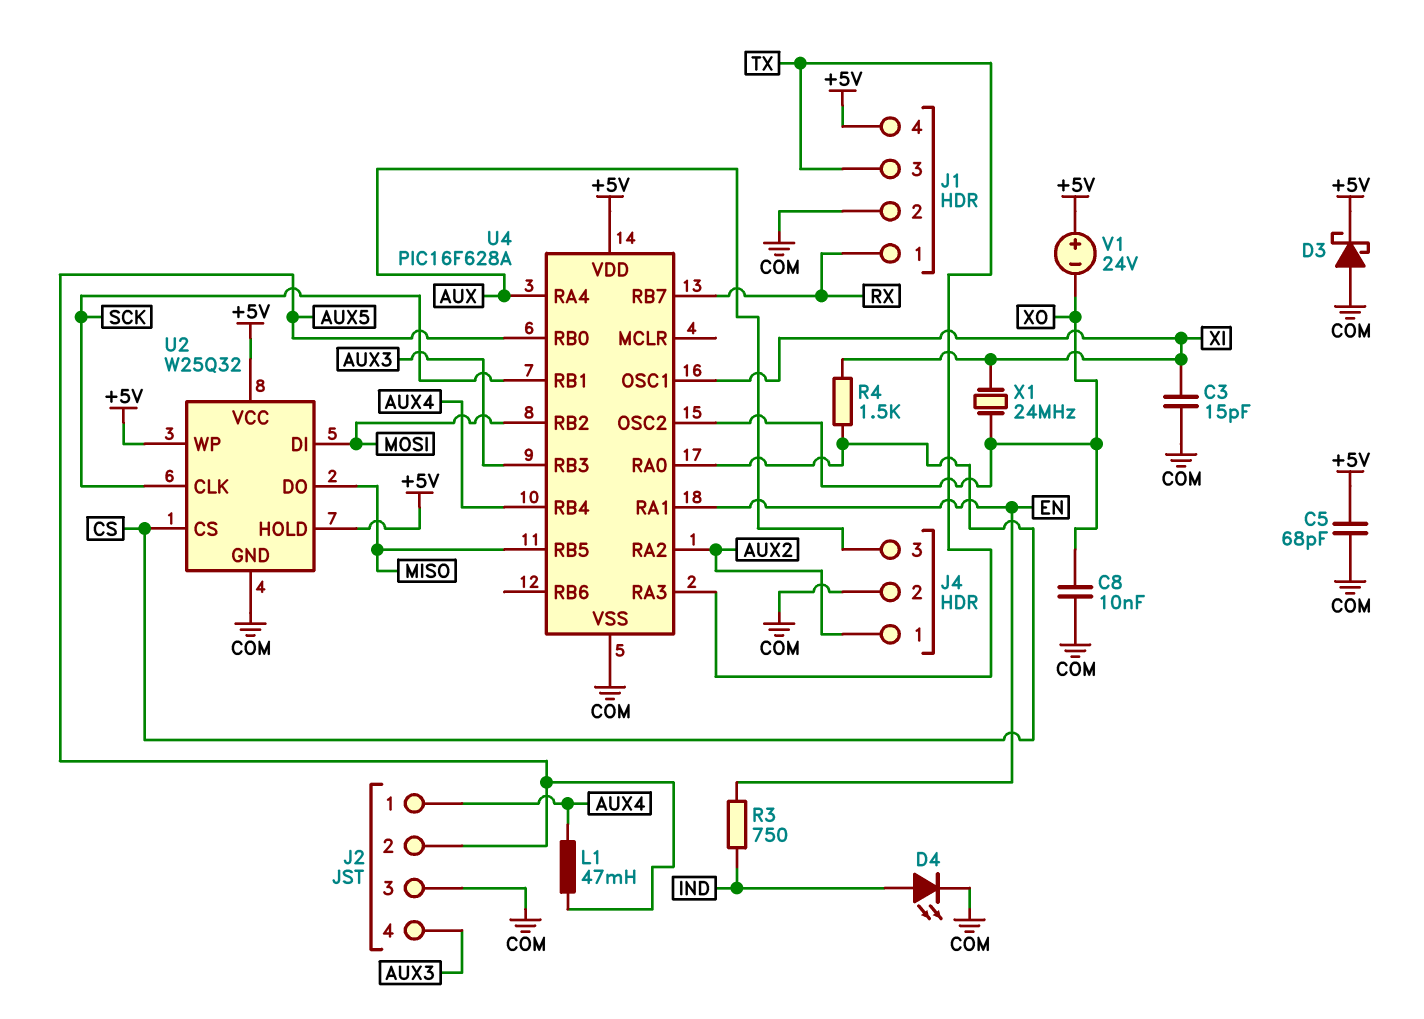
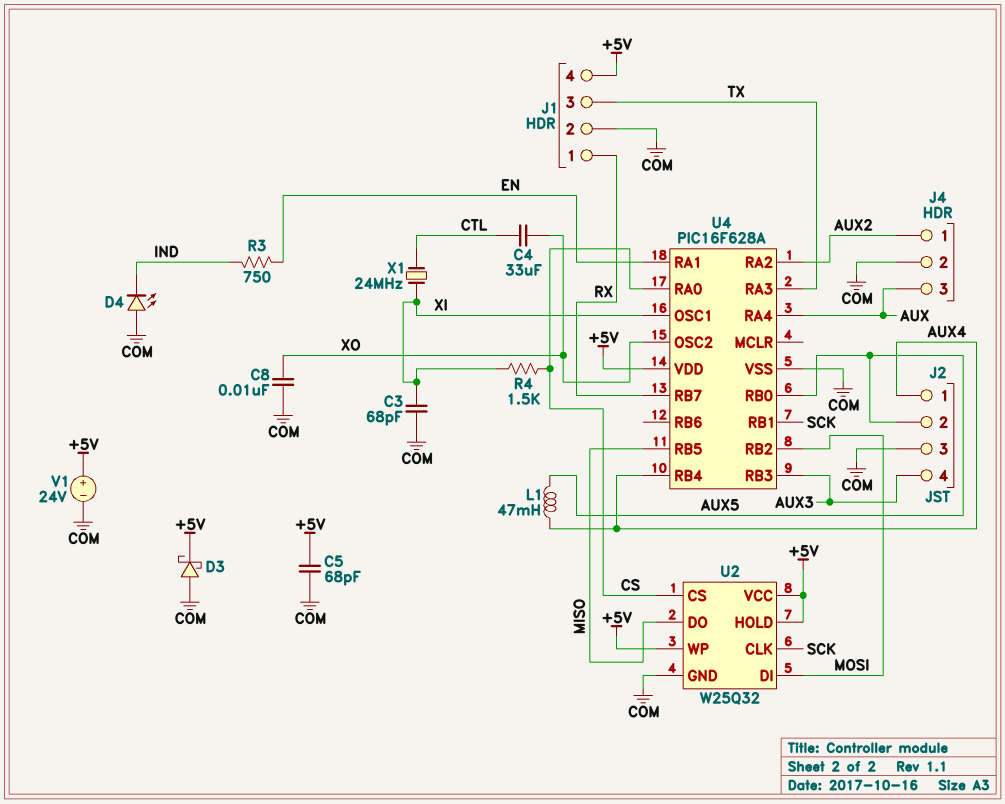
C3: 15pF (COM, XI) -> 68pF (COM, XI)
C4: none -> 33uF (CTL, XO)
D4: LED (A IND, K COM) -> LED (A COM, K IND)
V1: 24V (plus +5V, minus XO) -> 24V (plus +5V, minus COM)
X1: 24MHz (XI, XO) -> 24MHz (CTL, XI)

